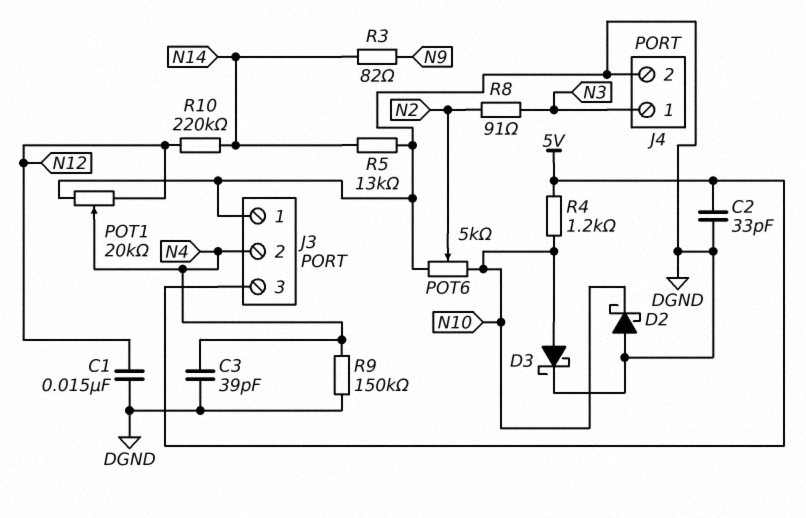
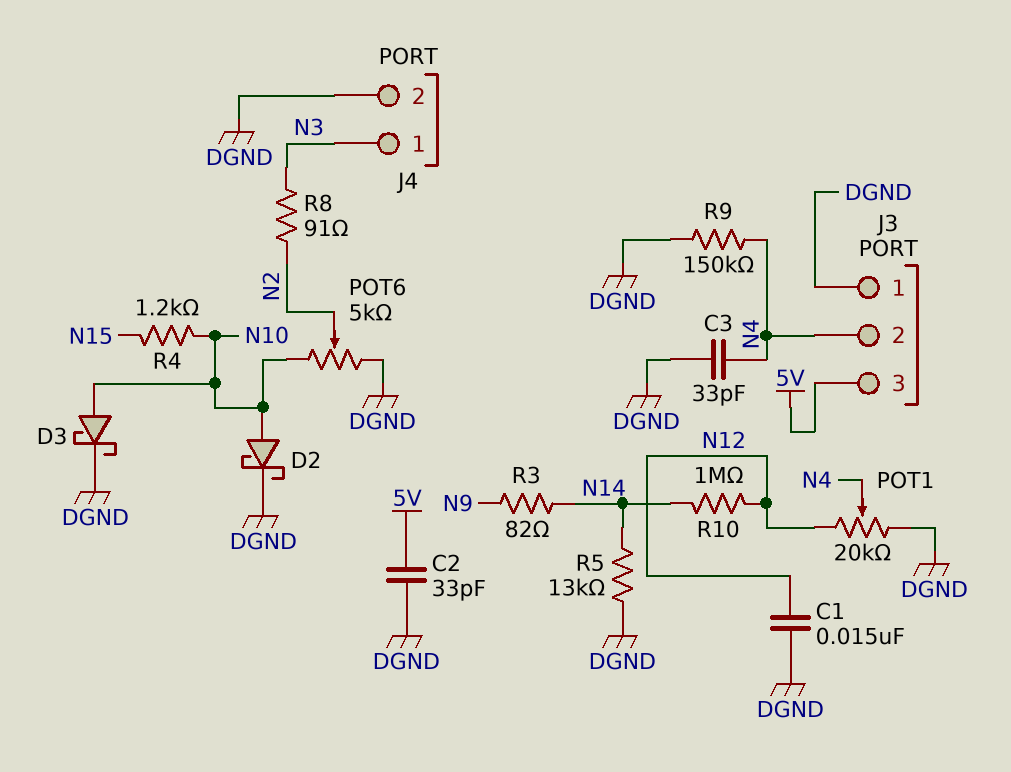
C3: 39pF (DGND, N4) -> 33pF (DGND, N4)
D2: schottky (A DGND, K N10) -> schottky (A N10, K DGND)
R4: 1.2k (5V, N10) -> 1.2k (N10, N15)
R10: 220k (N12, N14) -> 1M (N12, N14)

